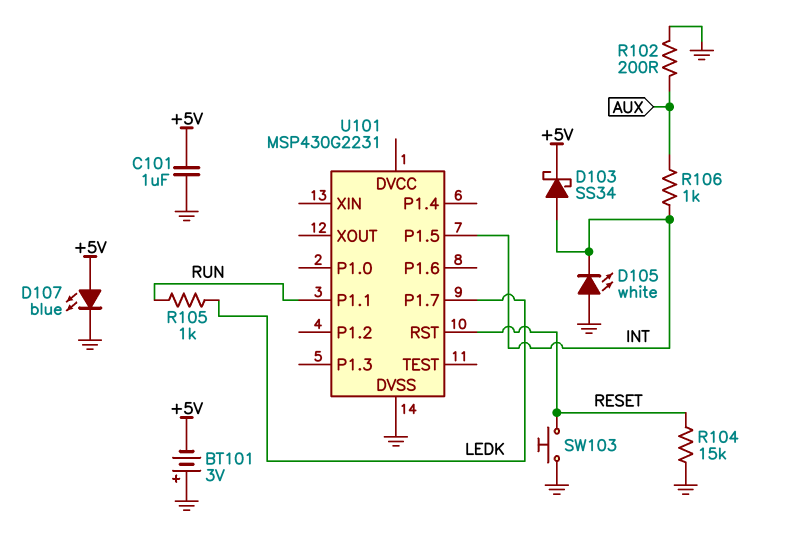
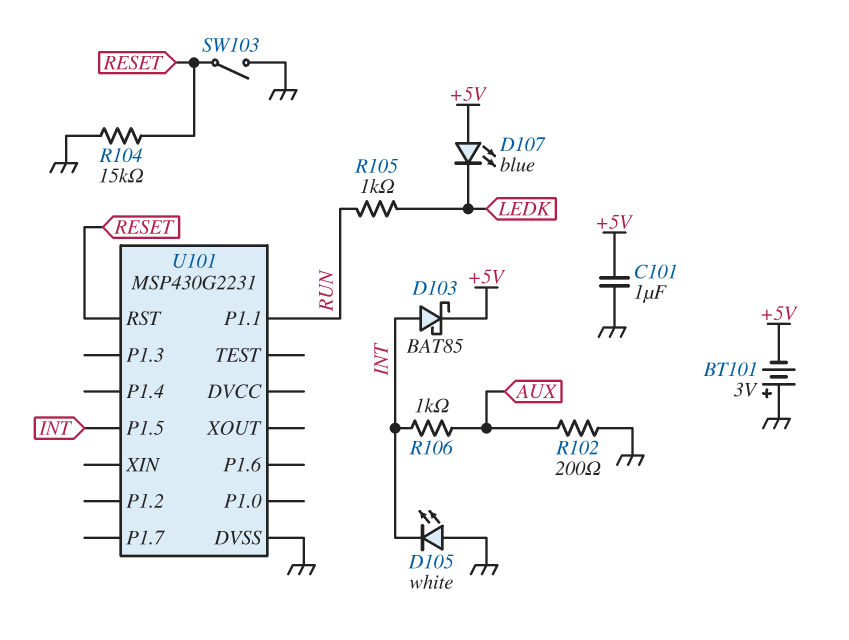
D103: schottky SS34 (A INT, K +5V) -> schottky BAT85 (A INT, K +5V)
D107: LED blue (A +5V, K GND) -> LED blue (A +5V, K LEDK)
SW103: button (GND, RESET) -> switch (GND, RESET)
U101 pin P1.7: LEDK -> none

